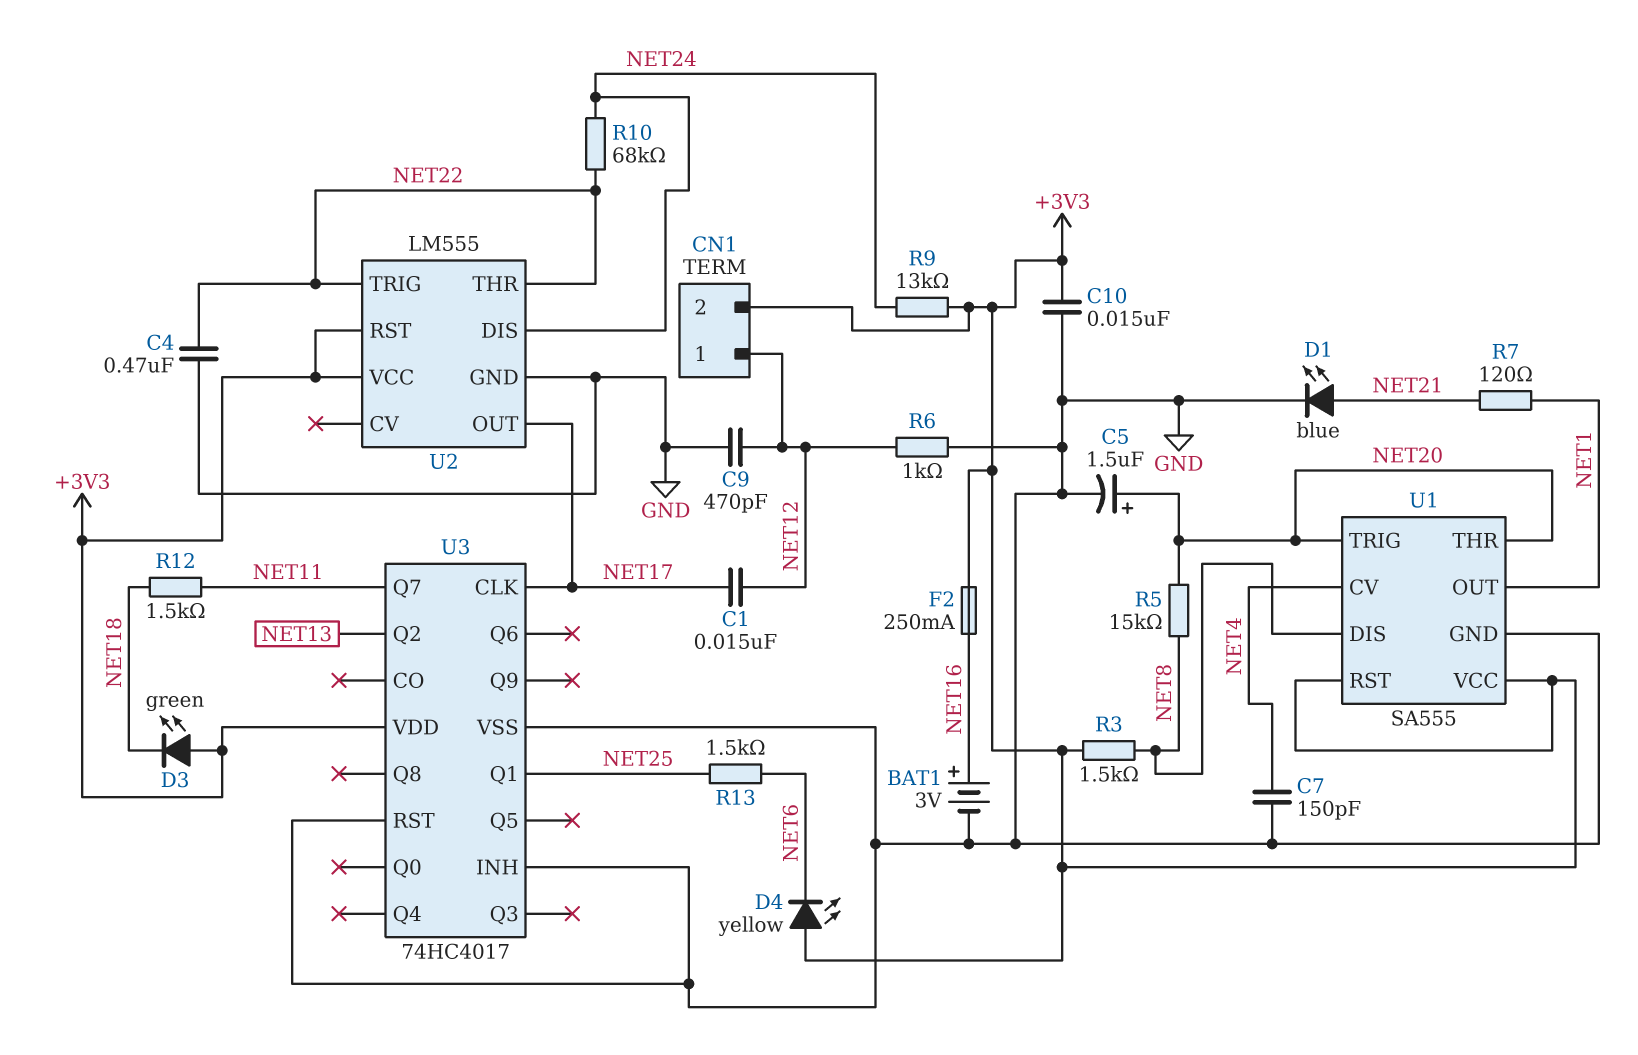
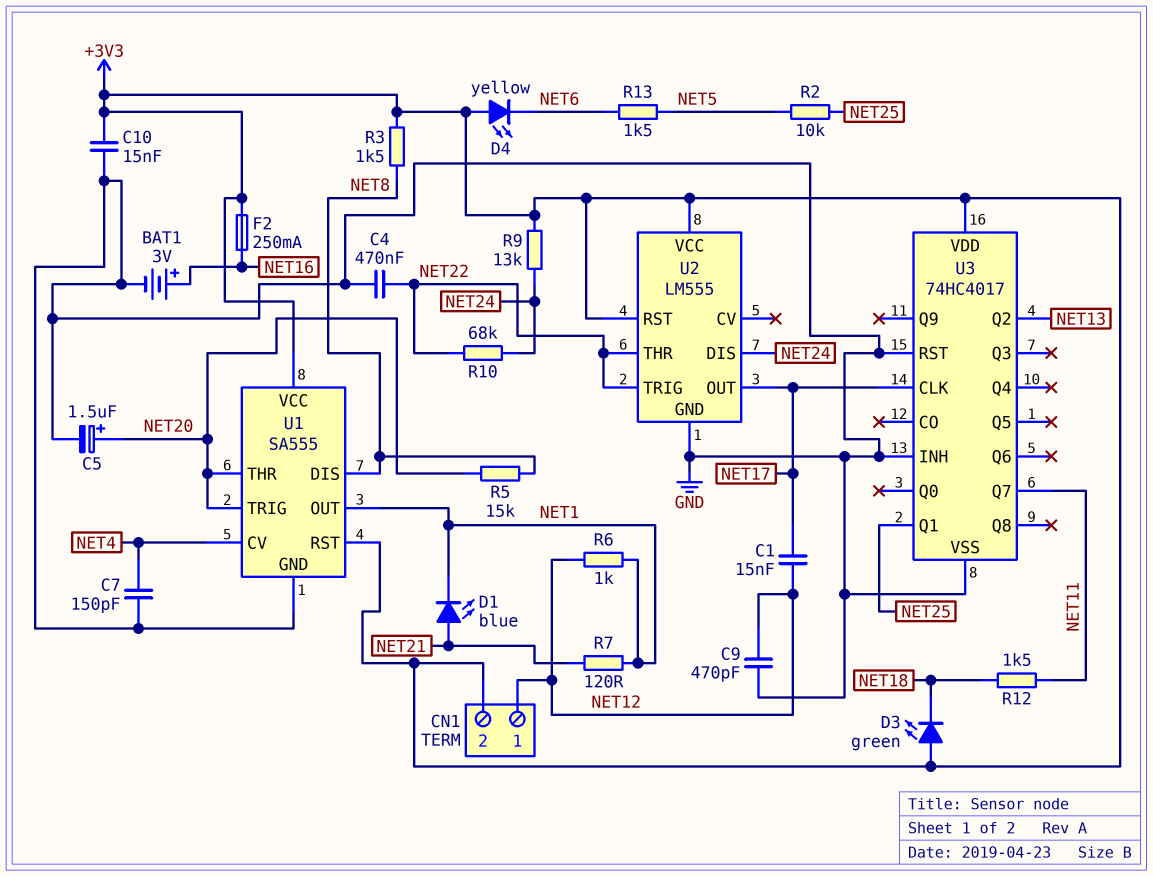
D1: LED blue (A NET21, K GND) -> LED blue (A NET21, K NET1)
R2: none -> 10k (NET5, NET25)
R6: 1k (GND, NET12) -> 1k (NET1, NET12)
R13: 1.5k (NET6, NET25) -> 1.5k (NET5, NET6)

